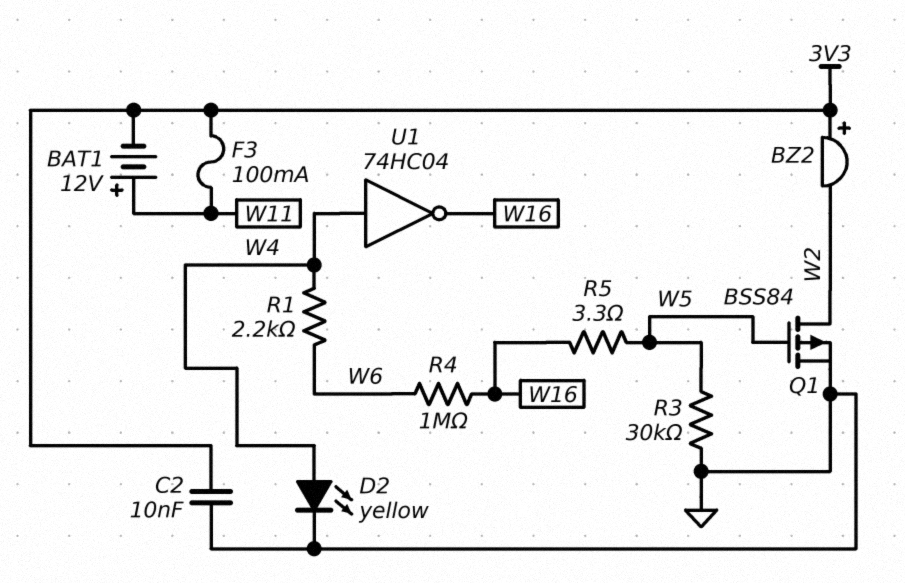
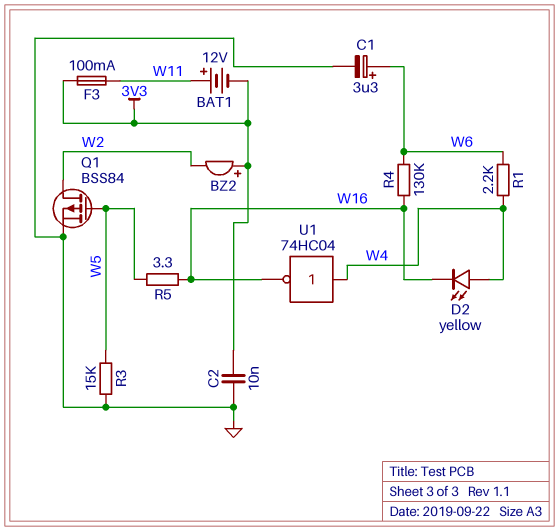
C1: none -> 3.3uF (plus W6, minus GND)
D2: LED yellow (A W4, K GND) -> LED yellow (A W4, K W16)
R3: 30k (GND, W5) -> 15k (GND, W5)
R4: 1M (W6, W16) -> 130k (W6, W16)

